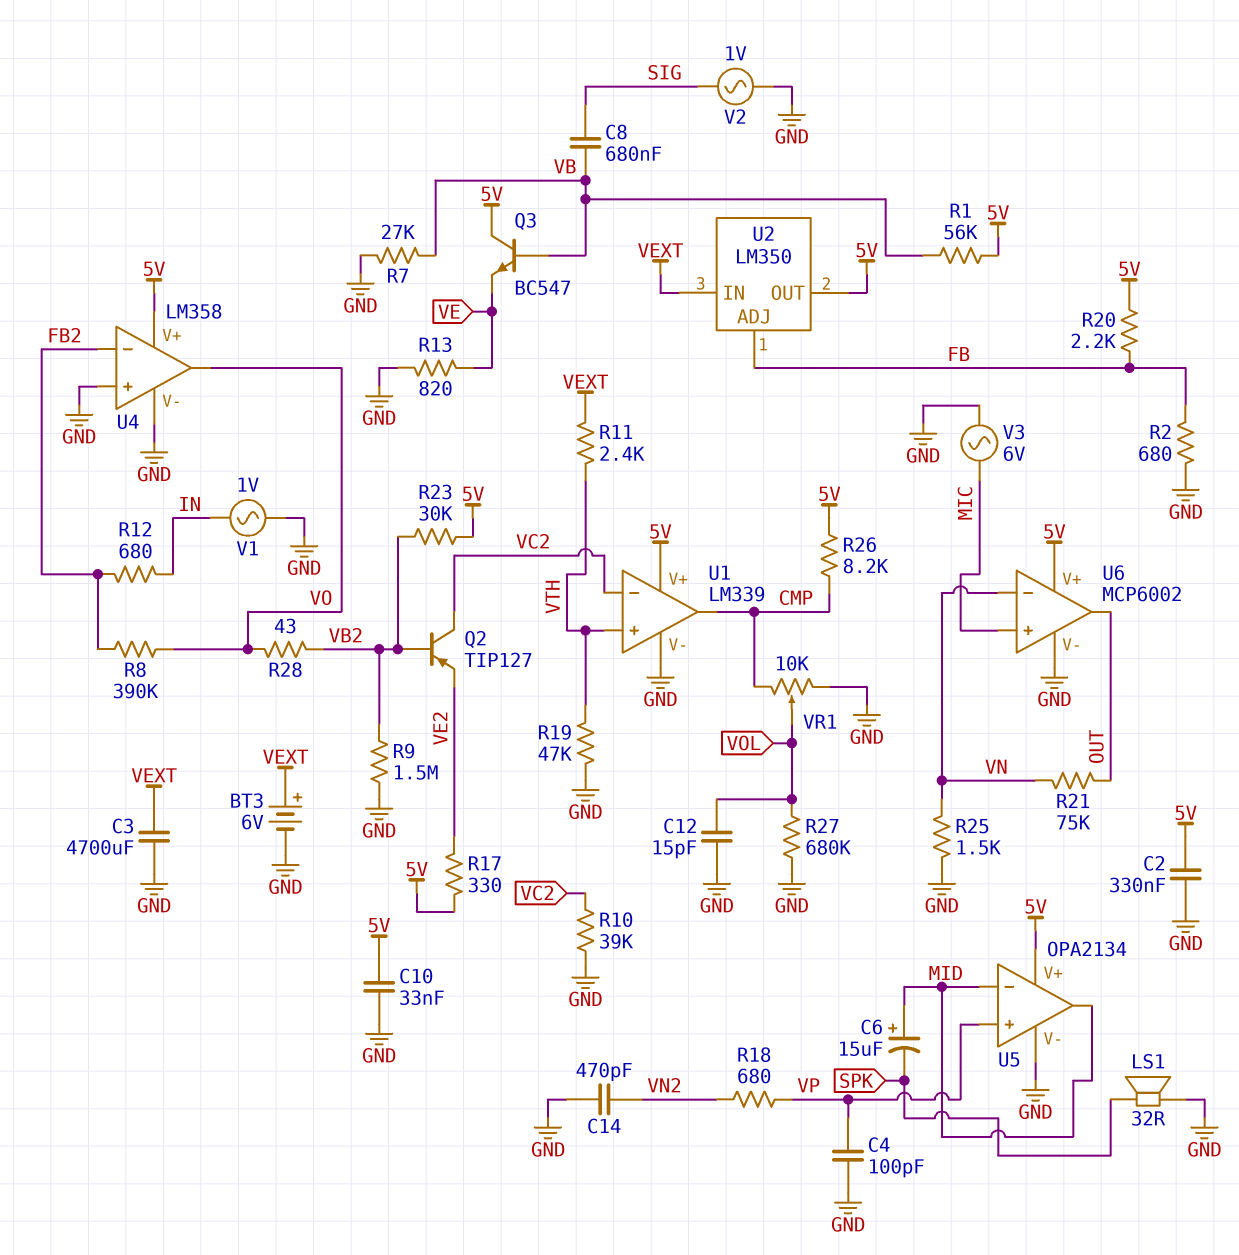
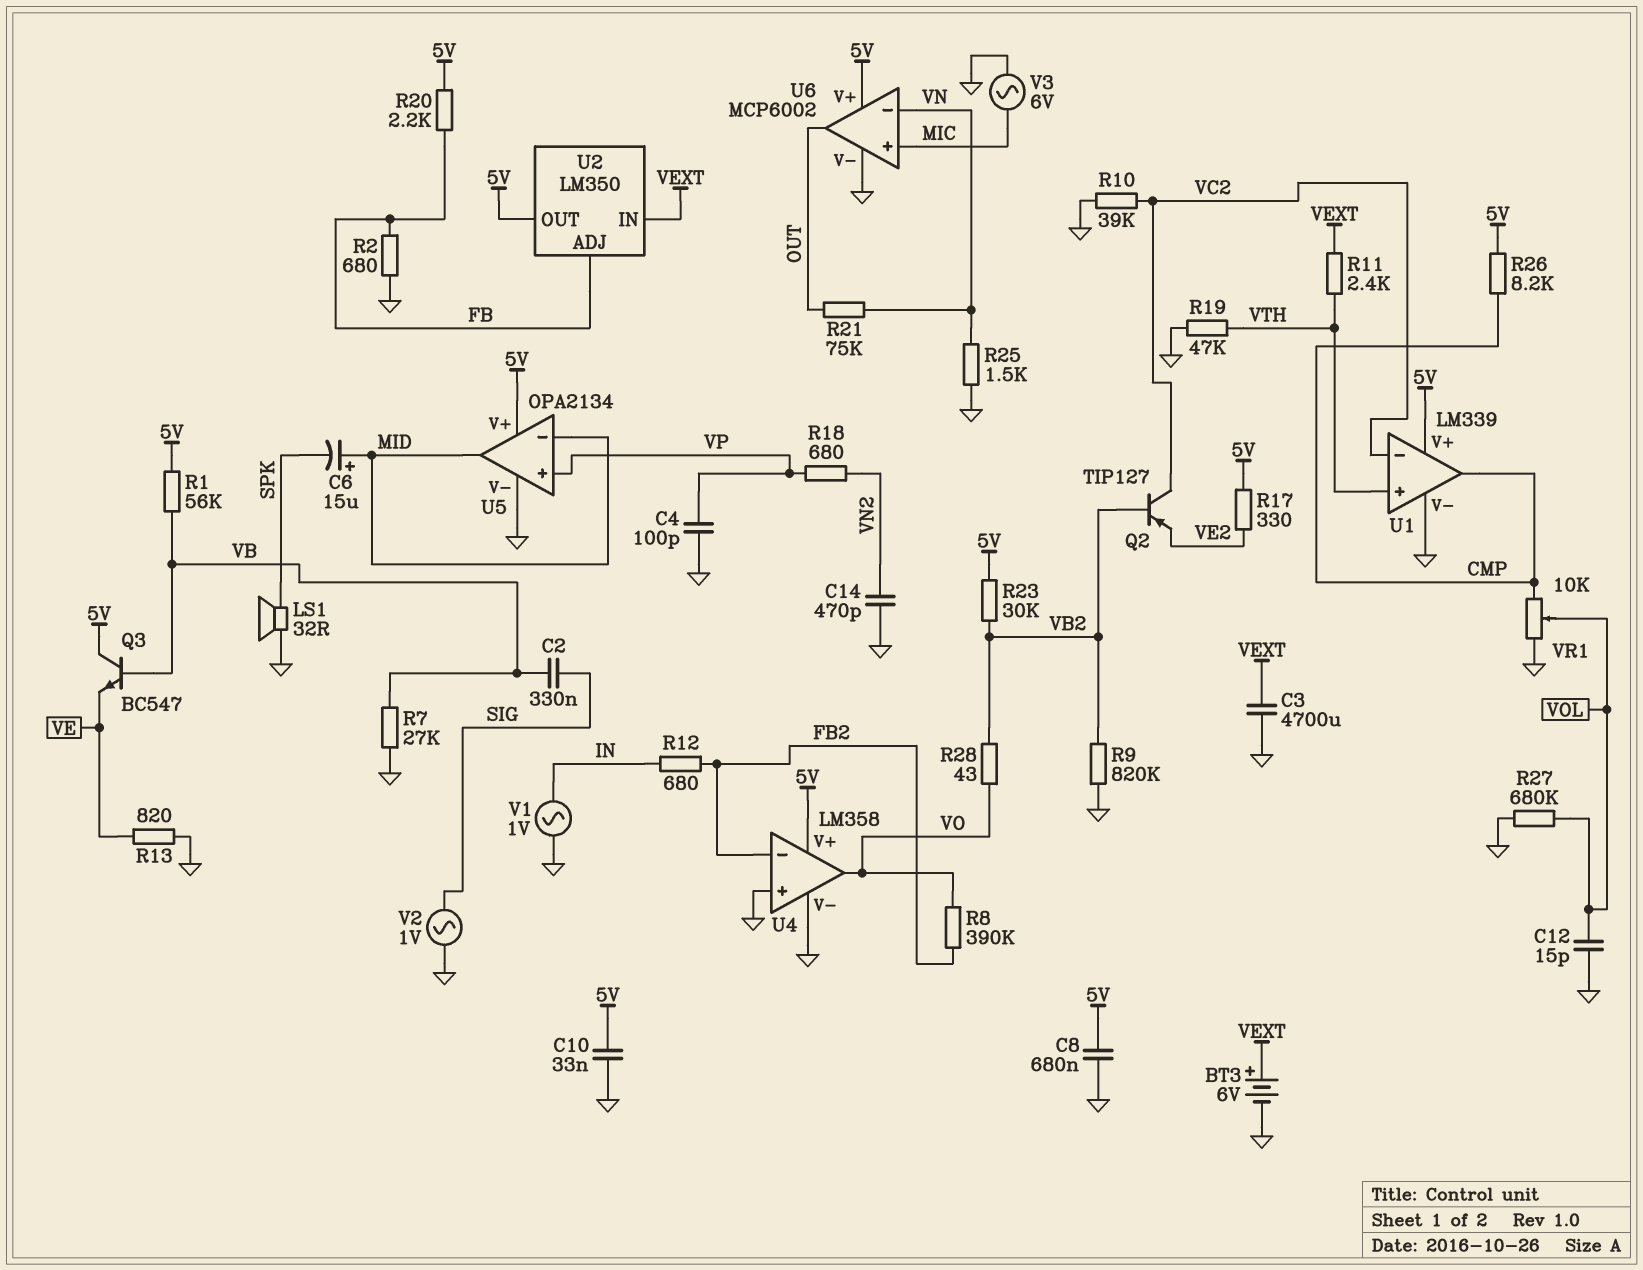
C2: 330nF (5V, GND) -> 330nF (SIG, VB)
C8: 680nF (SIG, VB) -> 680nF (5V, GND)
R9: 1.5M (GND, VB2) -> 820k (GND, VB2)

